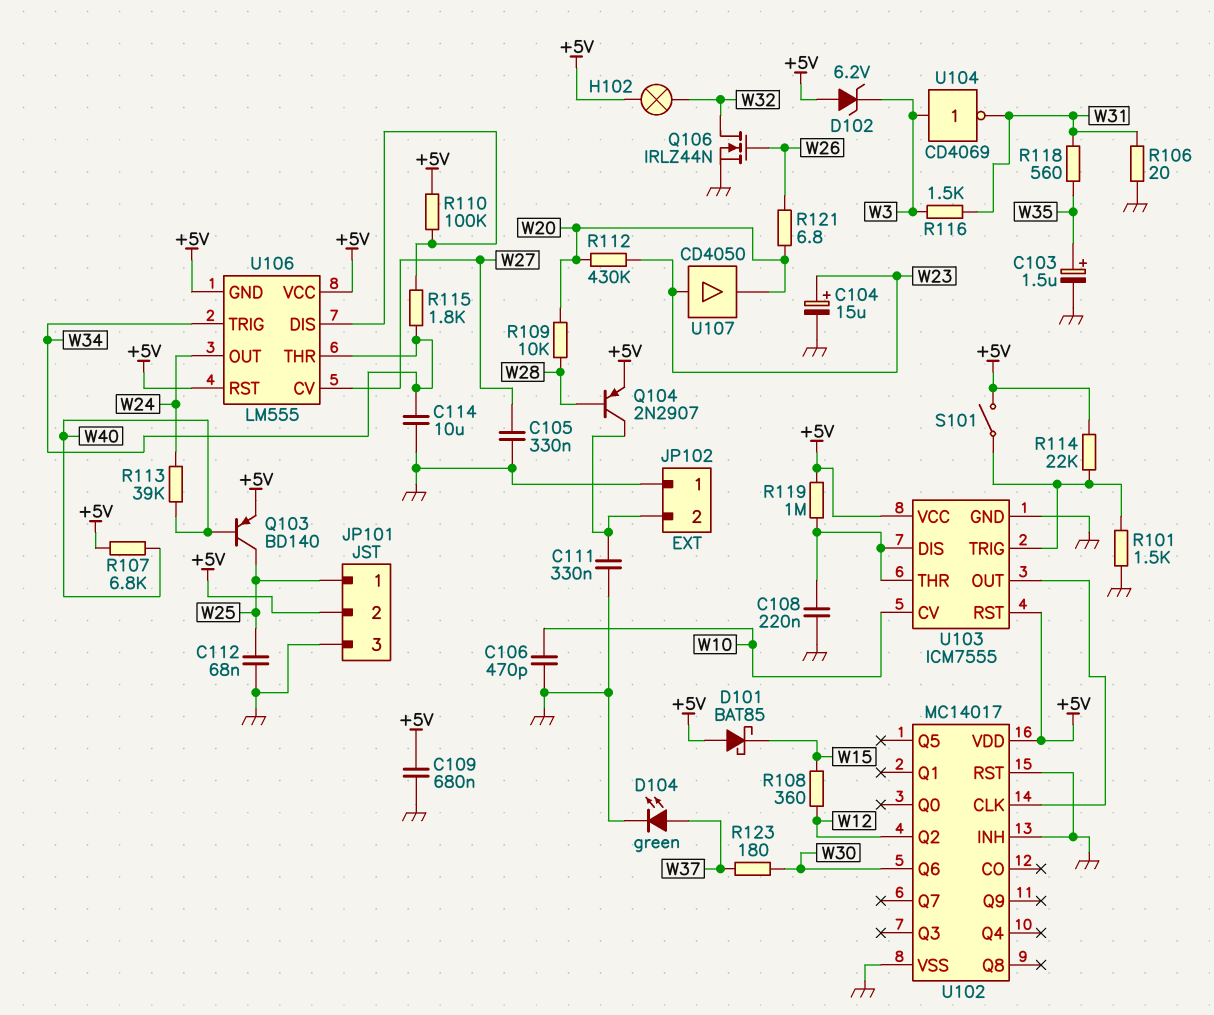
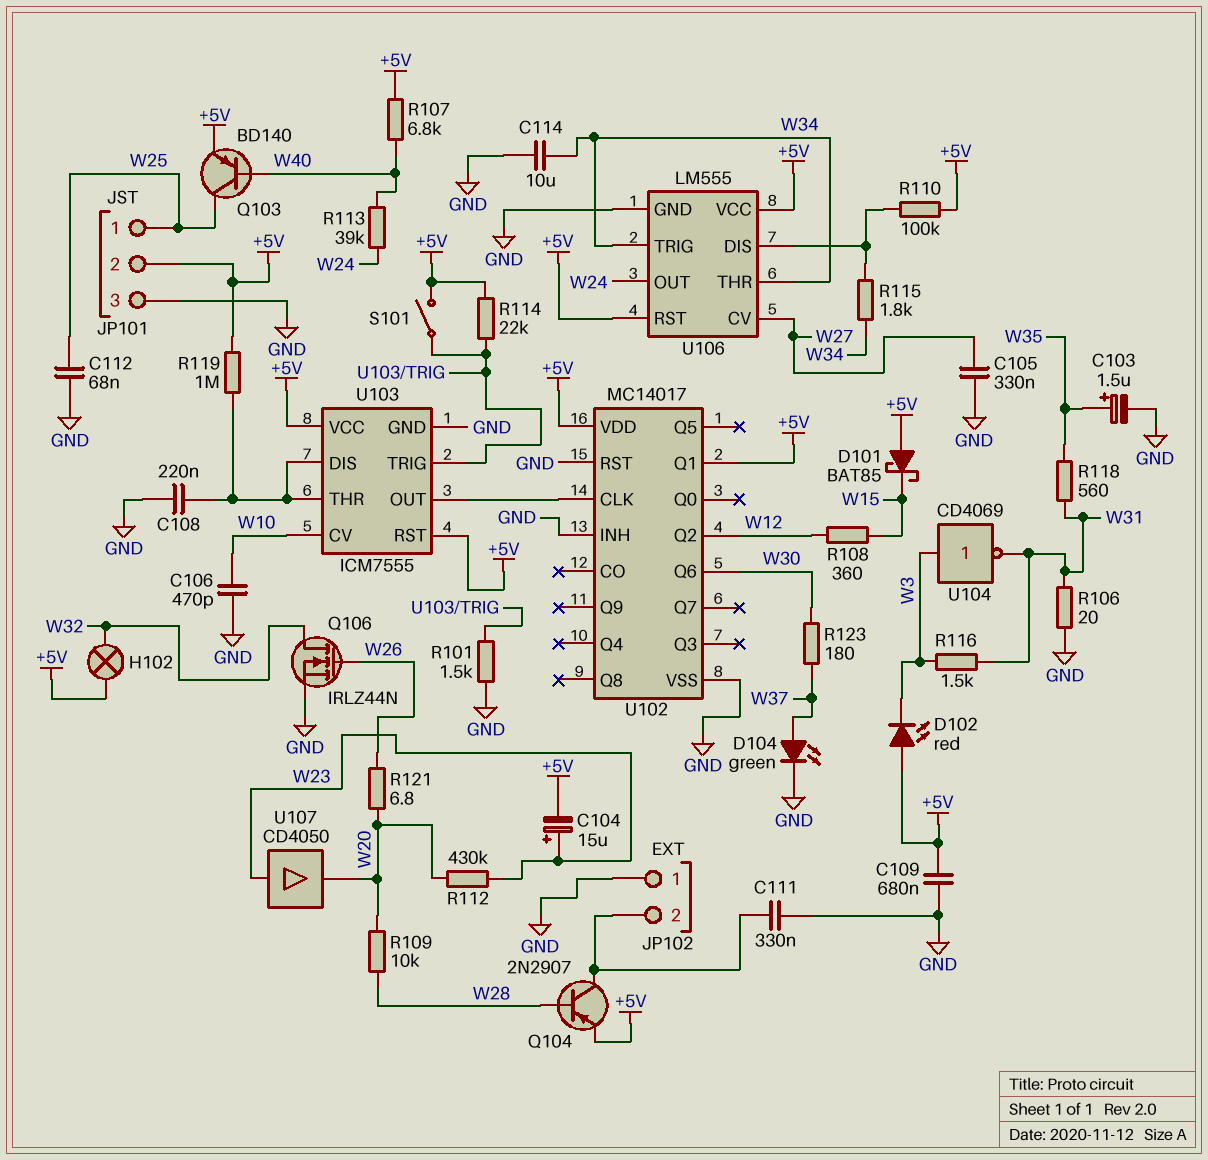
C104: 15uF (plus W23, minus GND) -> 15uF (plus W23, minus +5V)
D102: zener 6.2V (A +5V, K W3) -> LED red (A +5V, K W3)
U102 pin Q1: none -> +5V
U106 pin GND: +5V -> GND

